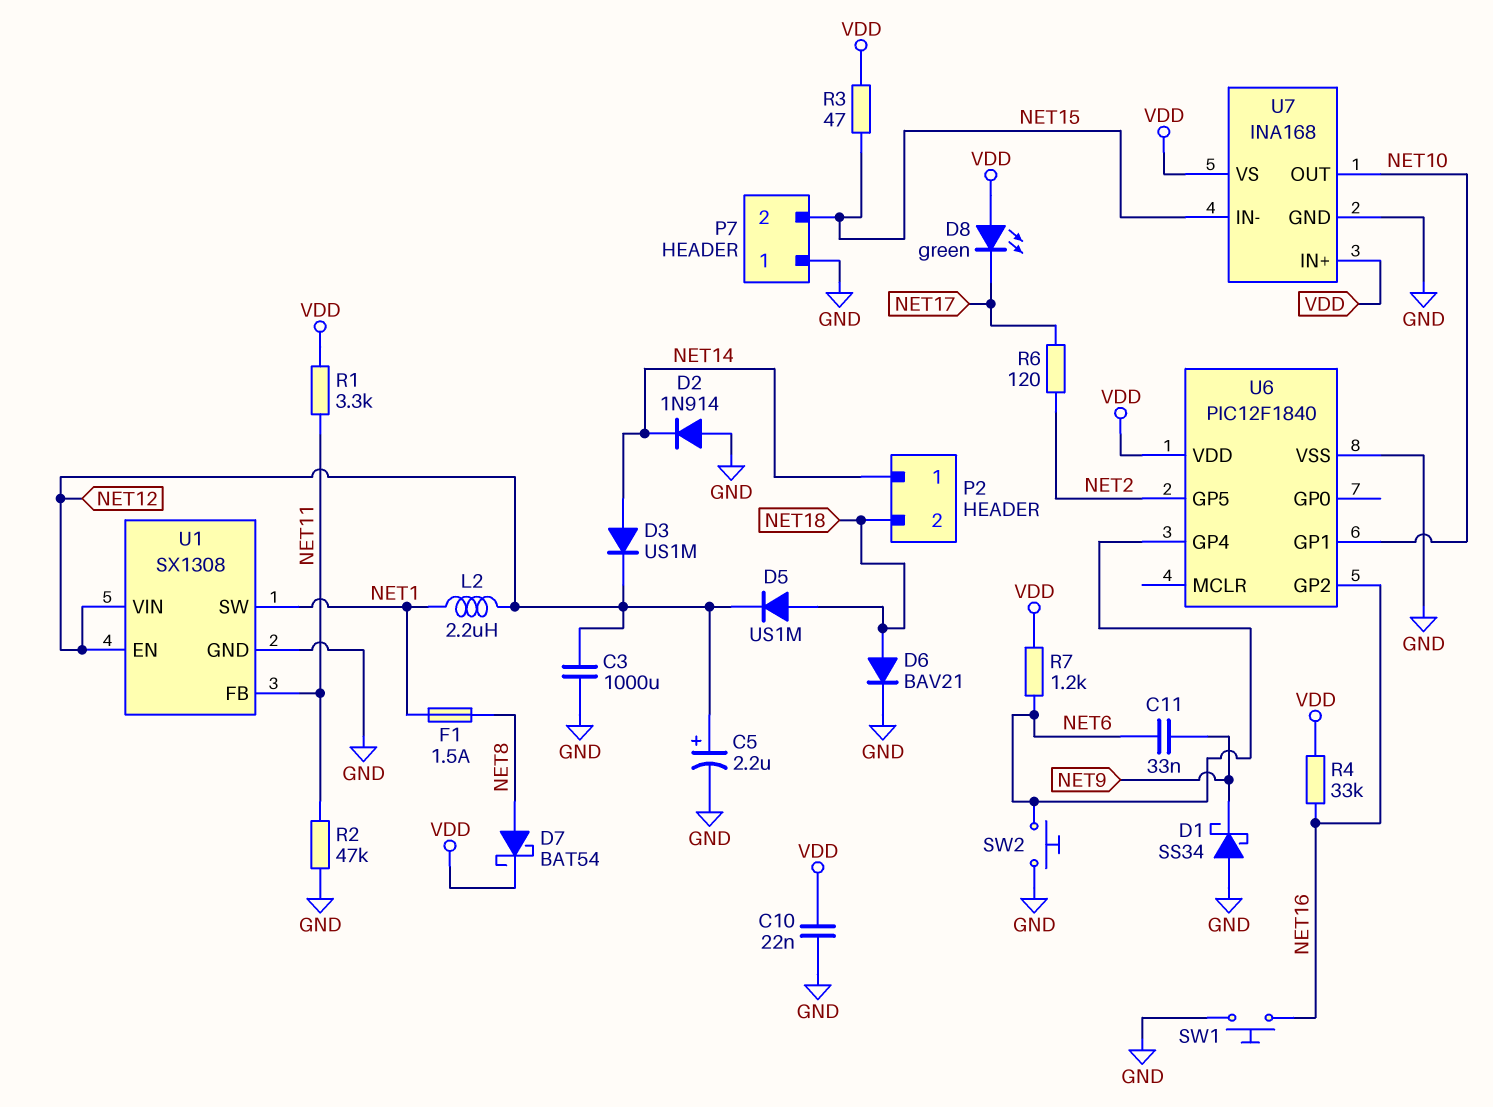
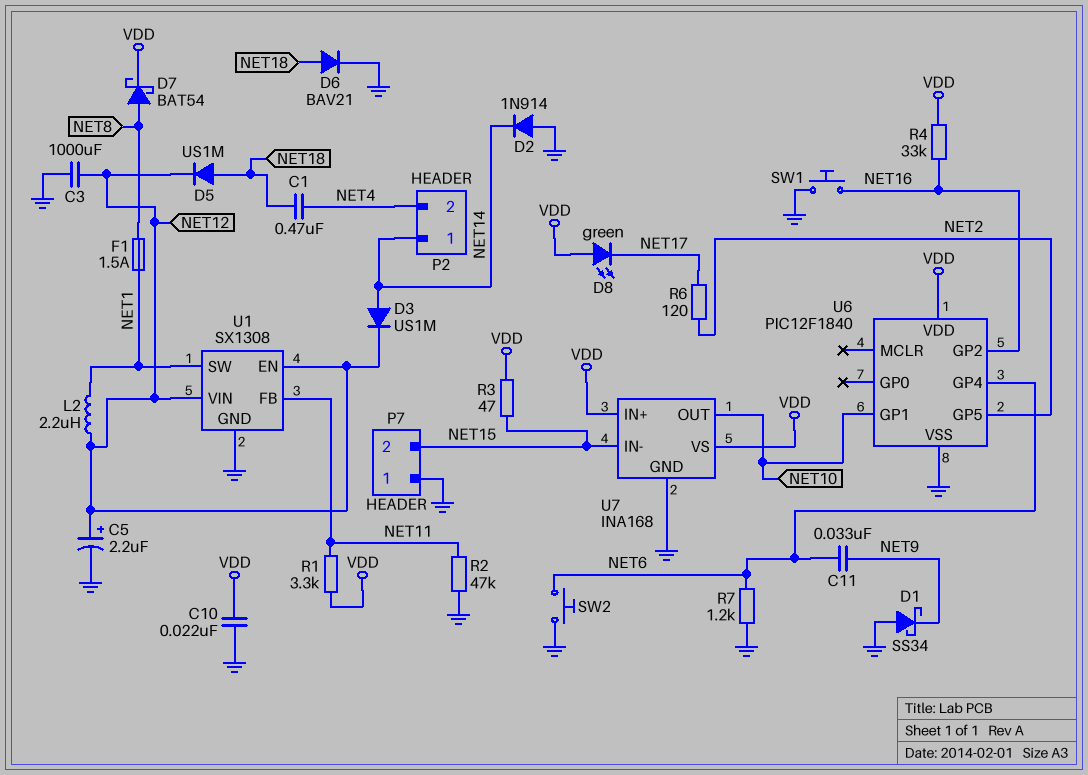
C1: none -> 470nF (NET4, NET18)
P2 pin 2: NET18 -> NET4
R7: 1.2k (NET6, VDD) -> 1.2k (GND, NET6)

